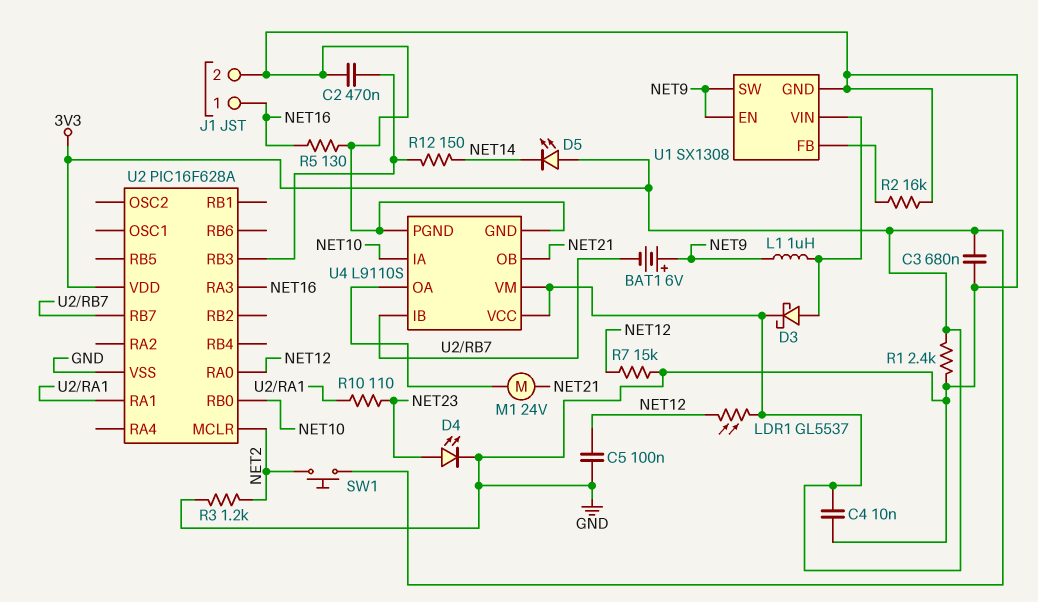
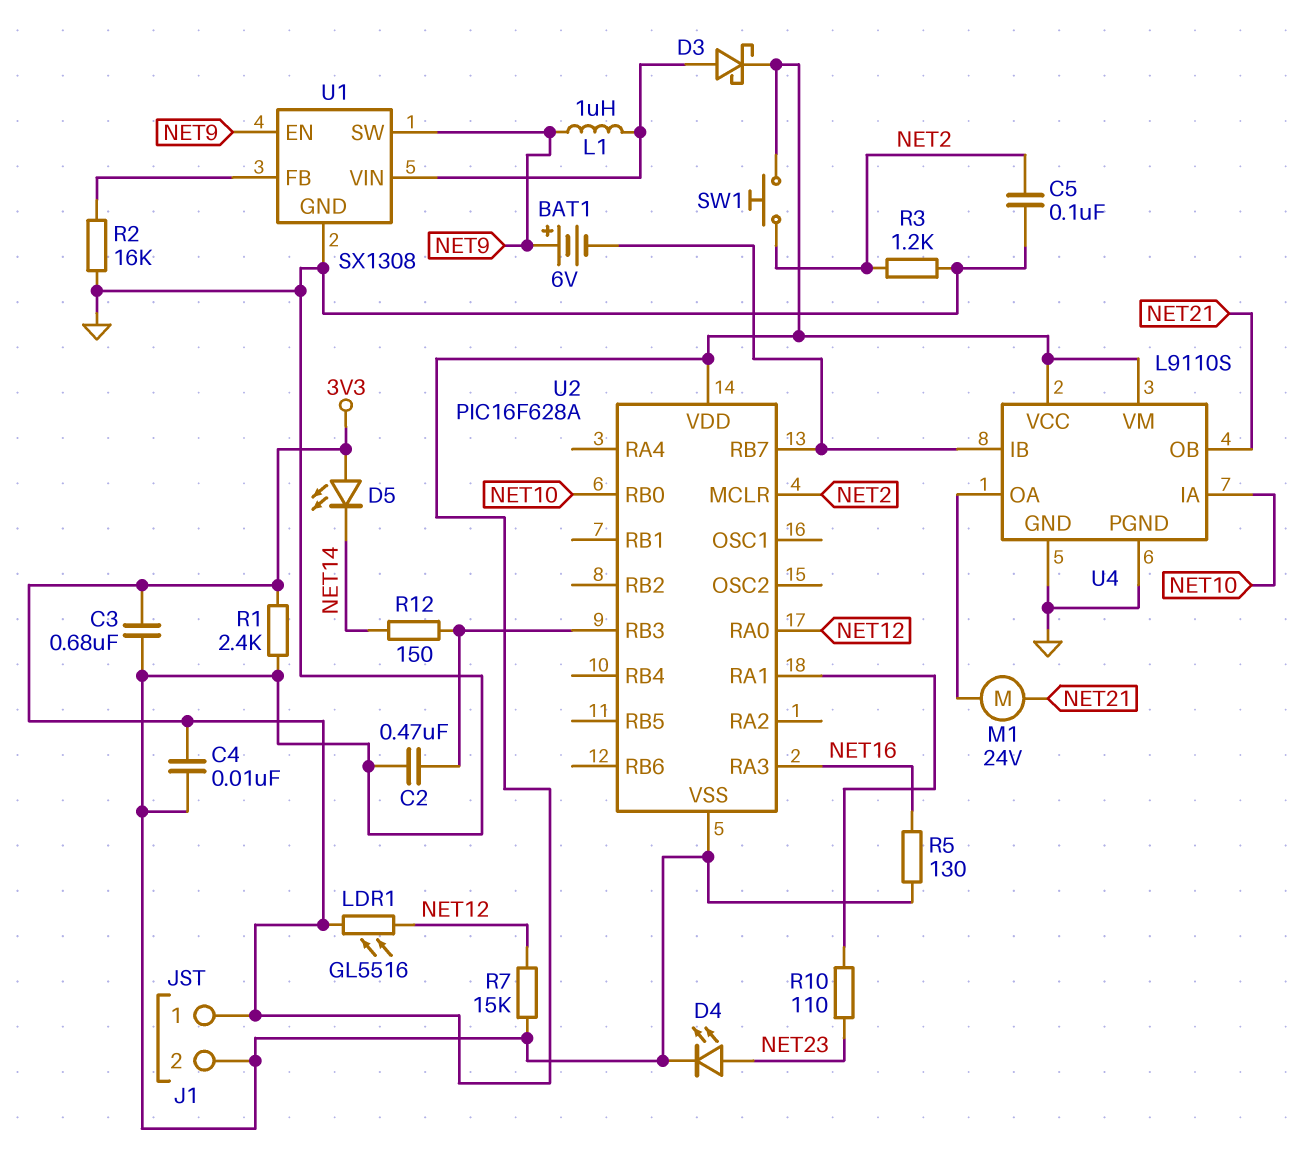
C5: 100nF (GND, NET12) -> 100nF (GND, NET2)
J1 pin 1: NET16 -> 3V3
LDR1: GL5537 (3V3, NET12) -> GL5516 (3V3, NET12)

